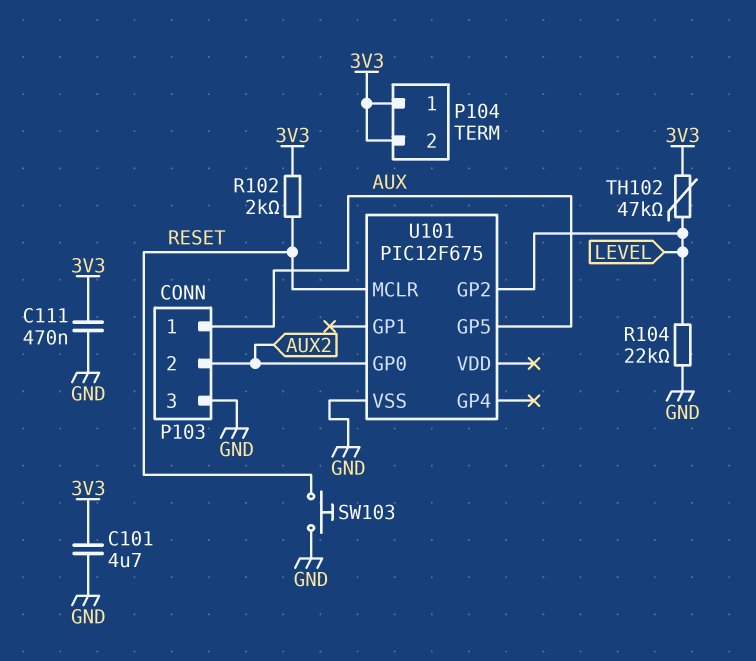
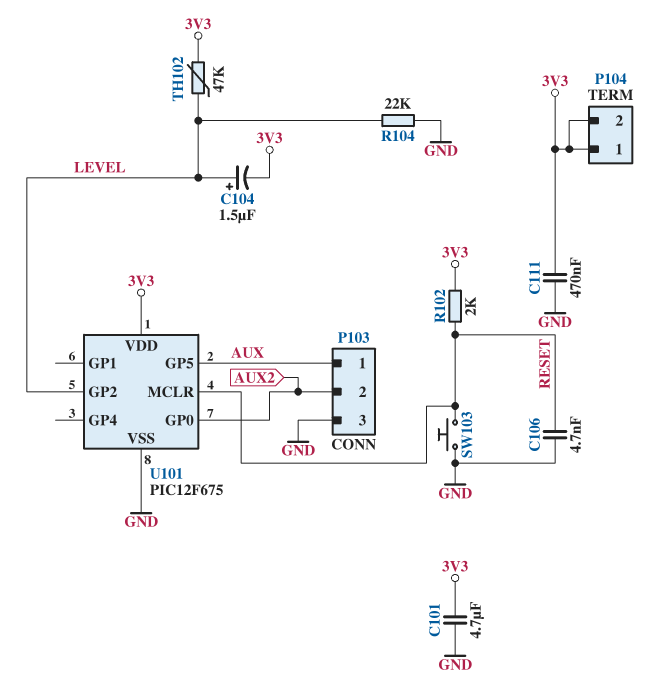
C104: none -> 1.5uF (plus LEVEL, minus 3V3)
C106: none -> 4.7nF (GND, RESET)
U101 pin VDD: none -> 3V3

